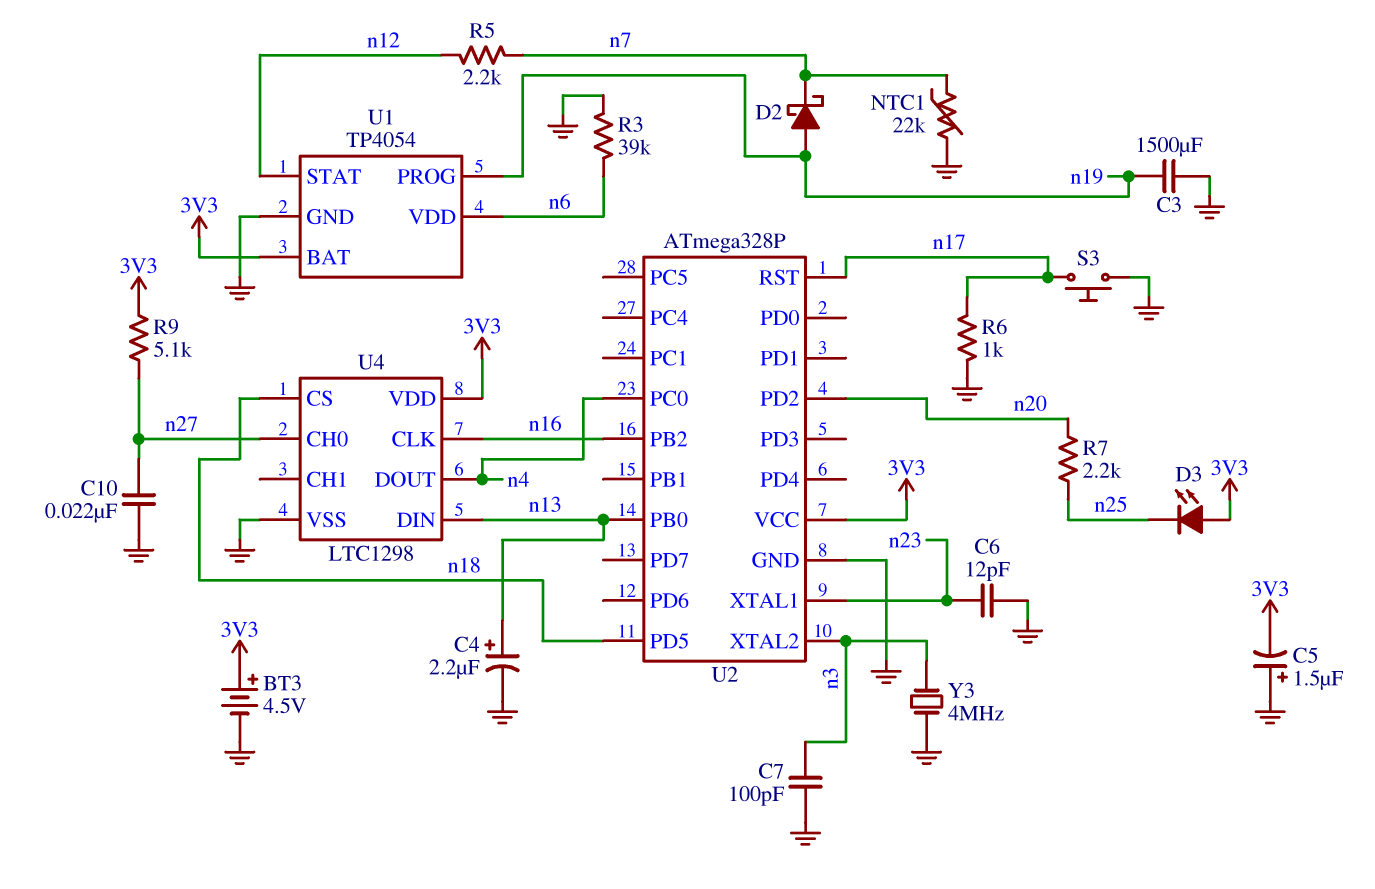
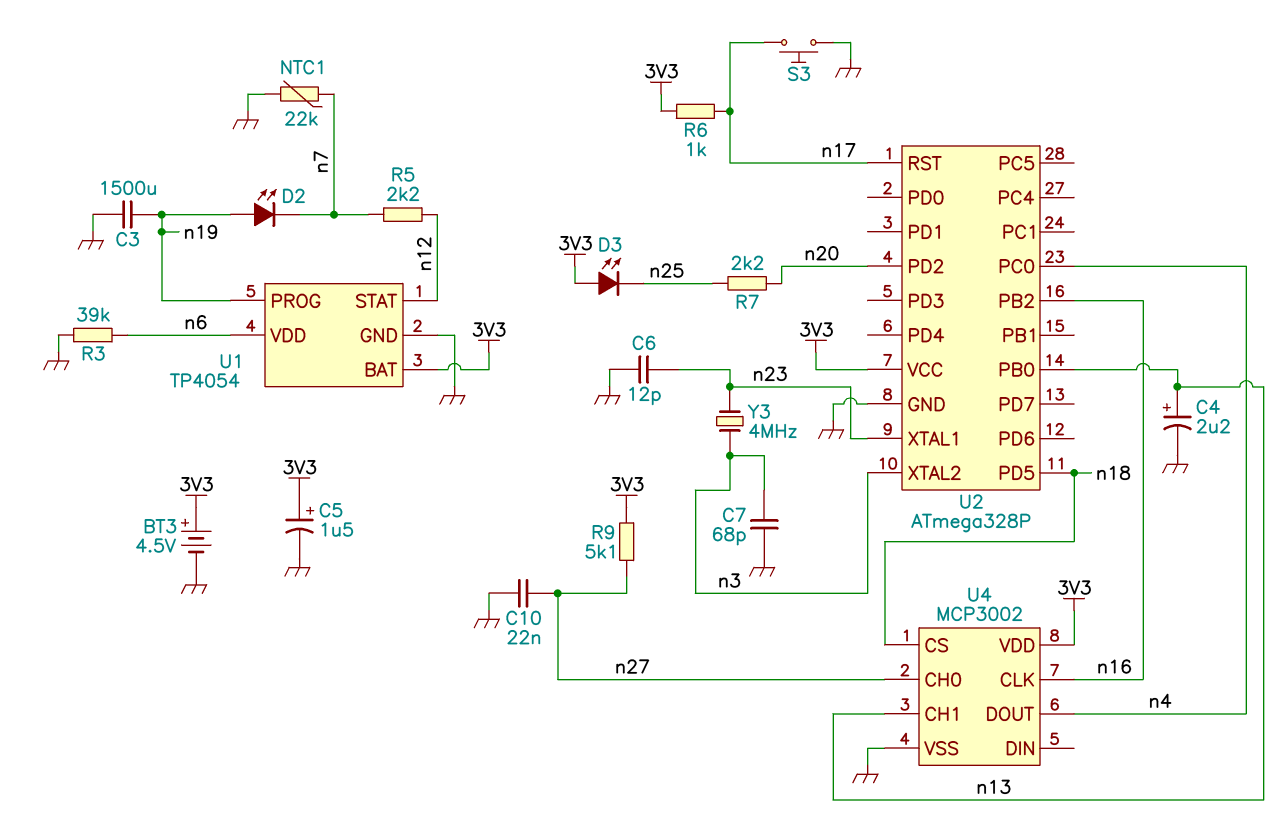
C5: 1.5uF (plus GND, minus 3V3) -> 1.5uF (plus 3V3, minus GND)
C7: 100pF (GND, n3) -> 68pF (GND, n3)
D2: schottky (A n19, K n7) -> LED (A n19, K n7)
R6: 1k (GND, n17) -> 1k (3V3, n17)
U4: LTC1298 -> MCP3002
U4 pin CH1: none -> n13
U4 pin DIN: n13 -> none
Y3: 4MHz (GND, n3) -> 4MHz (n3, n23)

